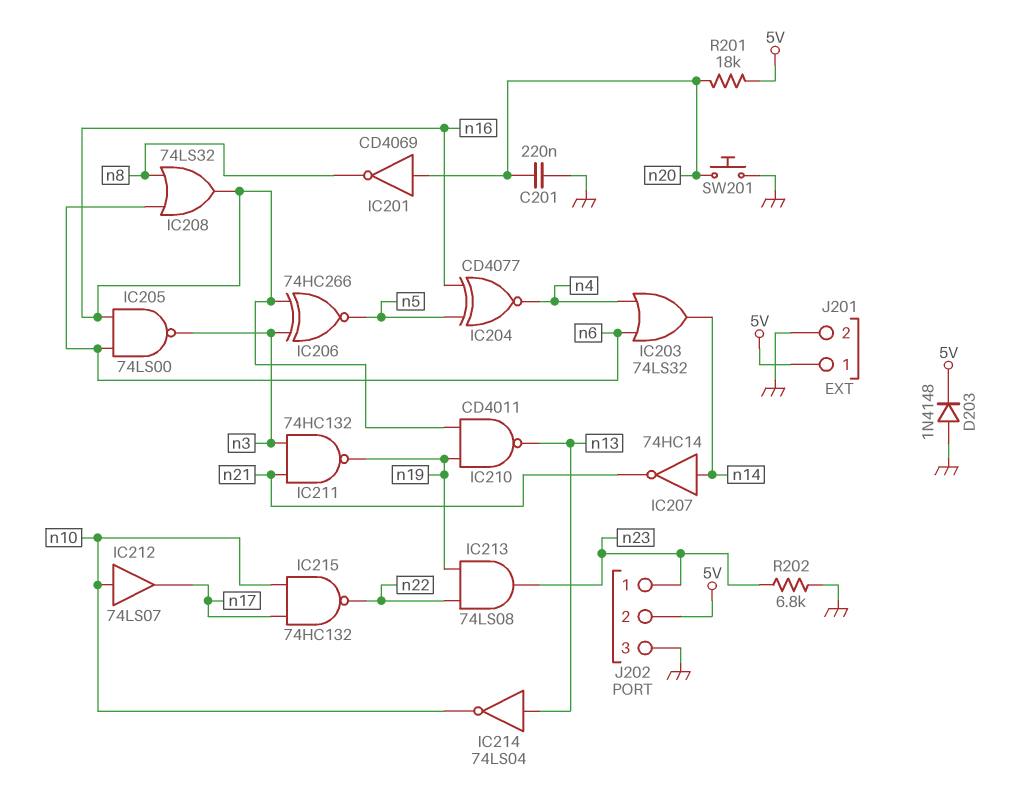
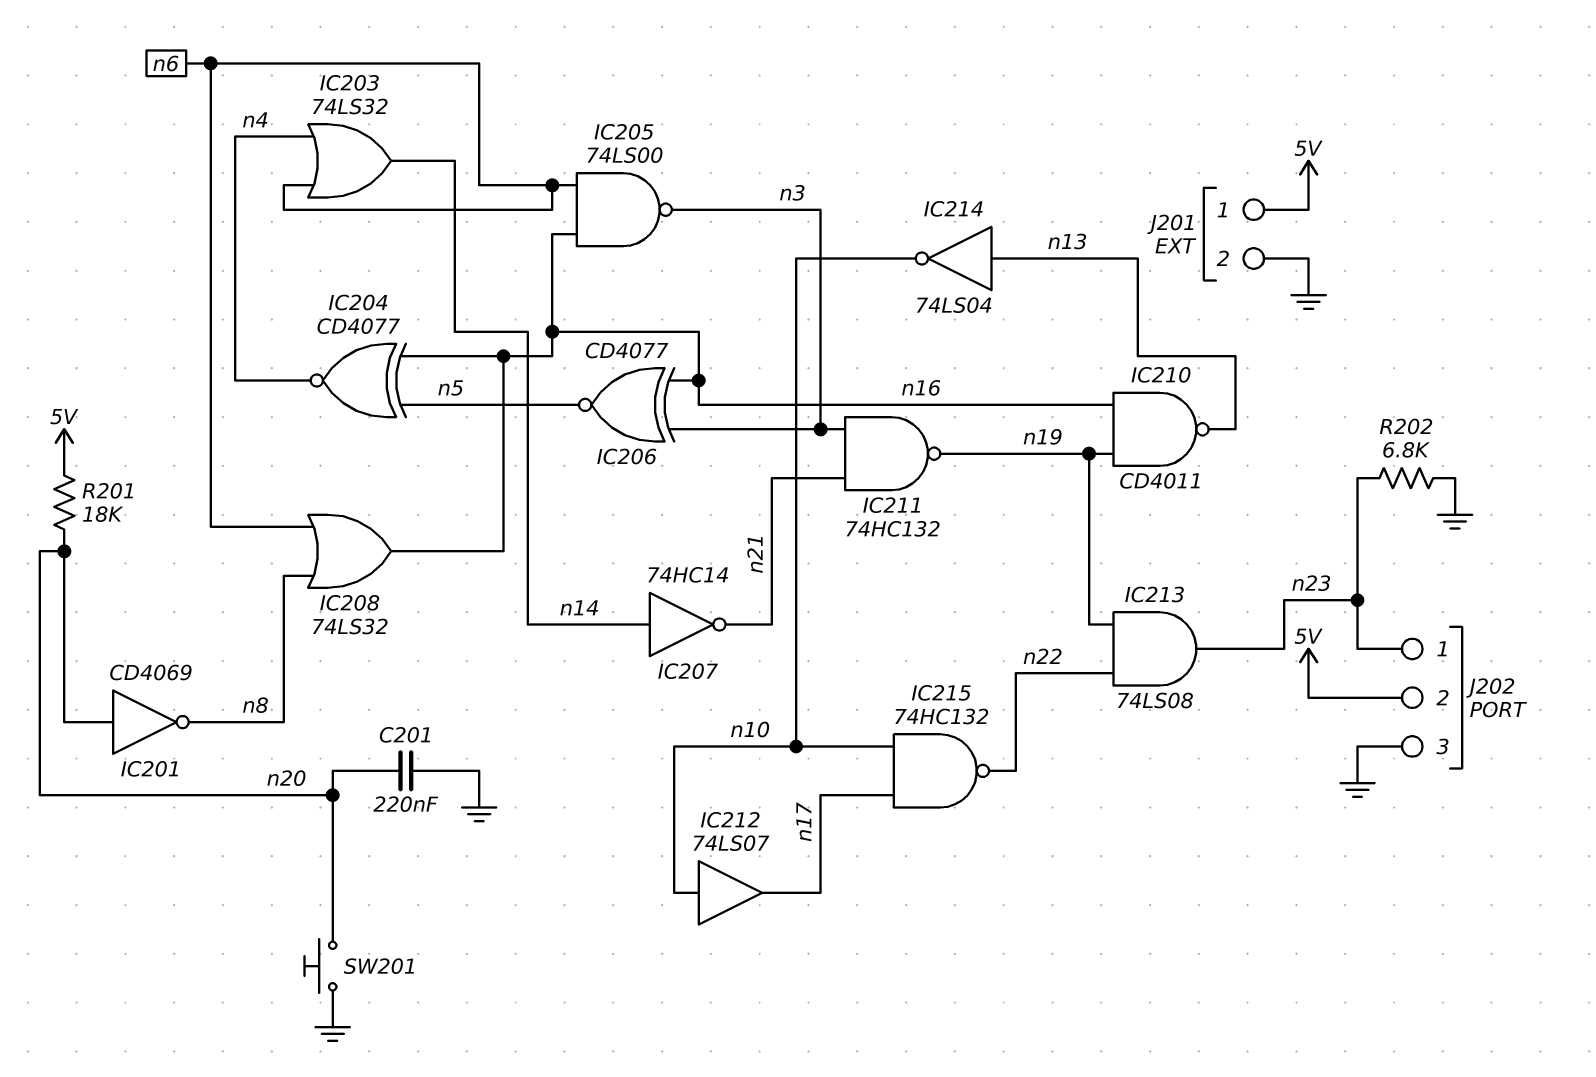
D203: diode 1N4148 (A GND, K 5V) -> none
IC206: XNOR 74HC266 (in n3, in n16, out n5) -> XNOR CD4077 (in n3, in n16, out n5)

